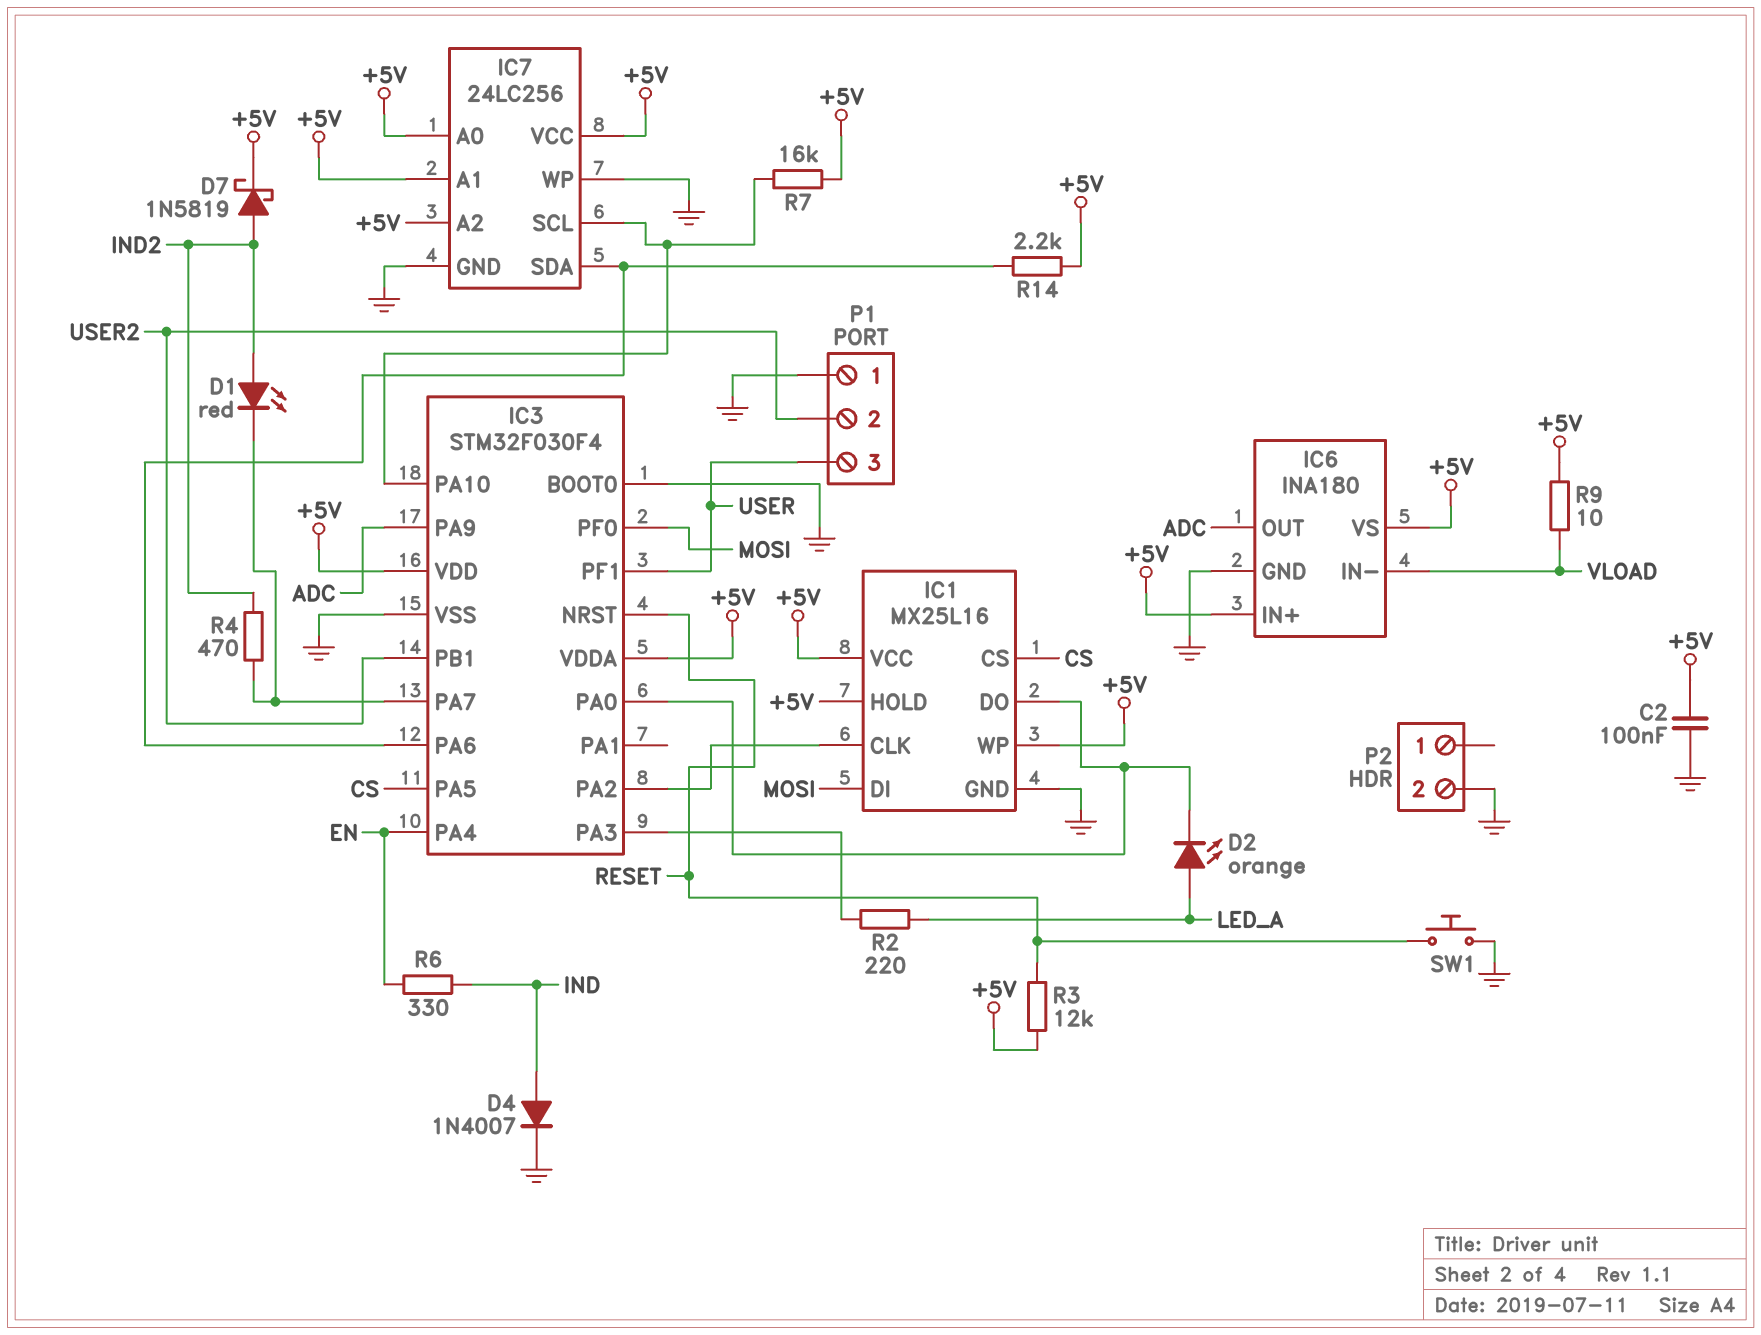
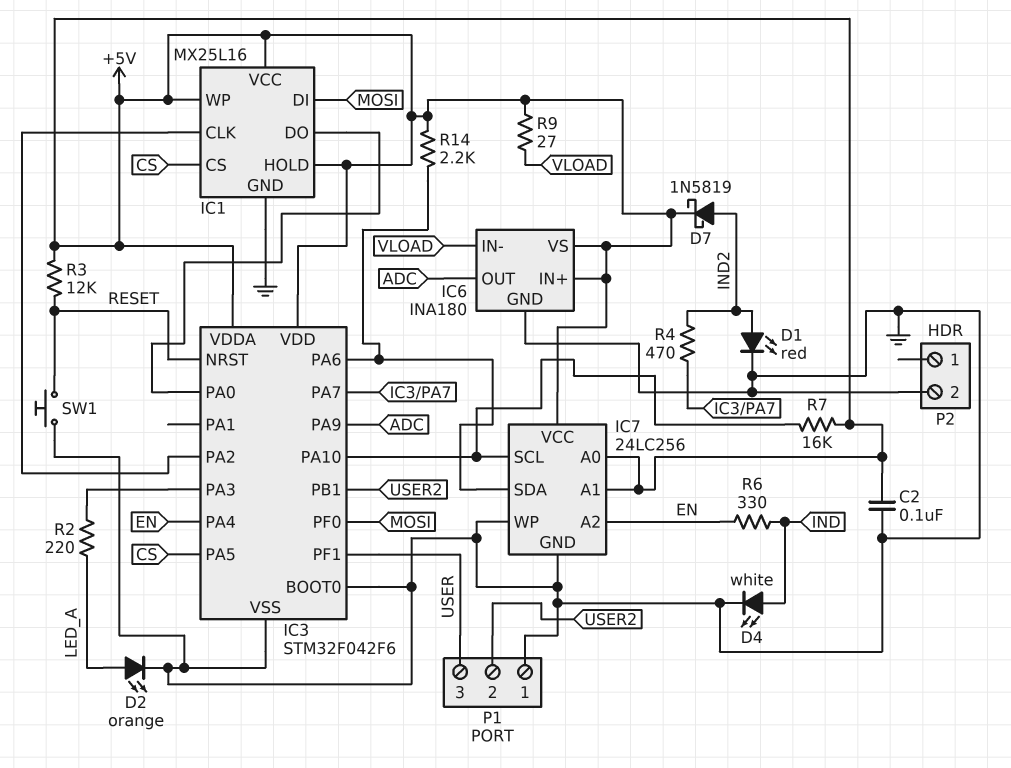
D1: LED red (A IND2, K IC3/PA7) -> LED red (A IND2, K GND)
D2: LED orange (A LED_A, K IC1/DO) -> LED orange (A LED_A, K GND)
D4: diode 1N4007 (A IND, K GND) -> LED white (A IND, K GND)
IC3: STM32F030F4 -> STM32F042F6
IC7 pin A2: +5V -> EN
R9: 10 (+5V, VLOAD) -> 27 (+5V, VLOAD)

